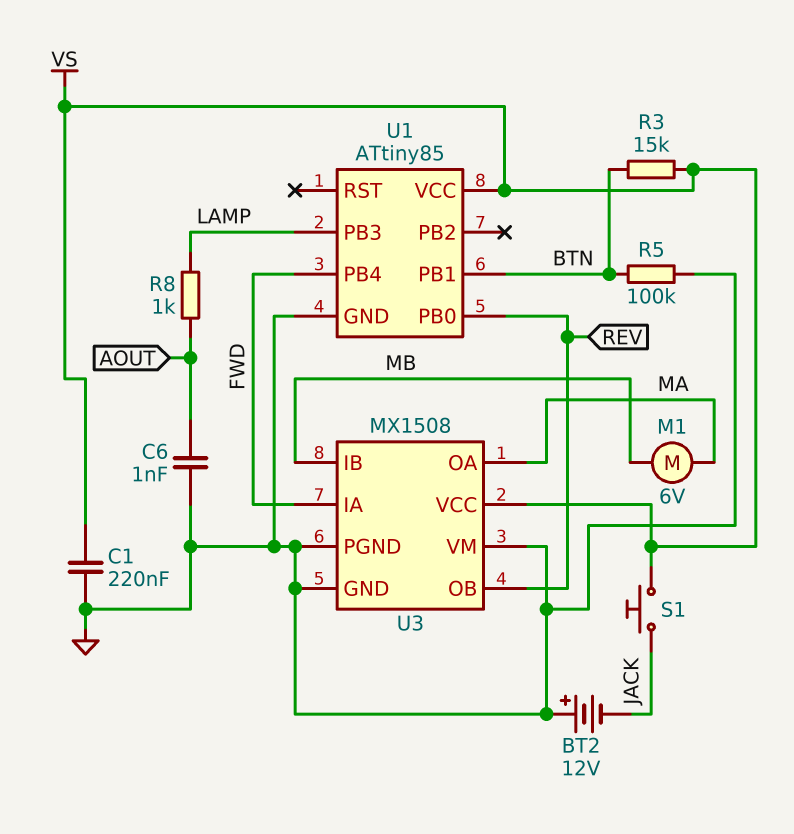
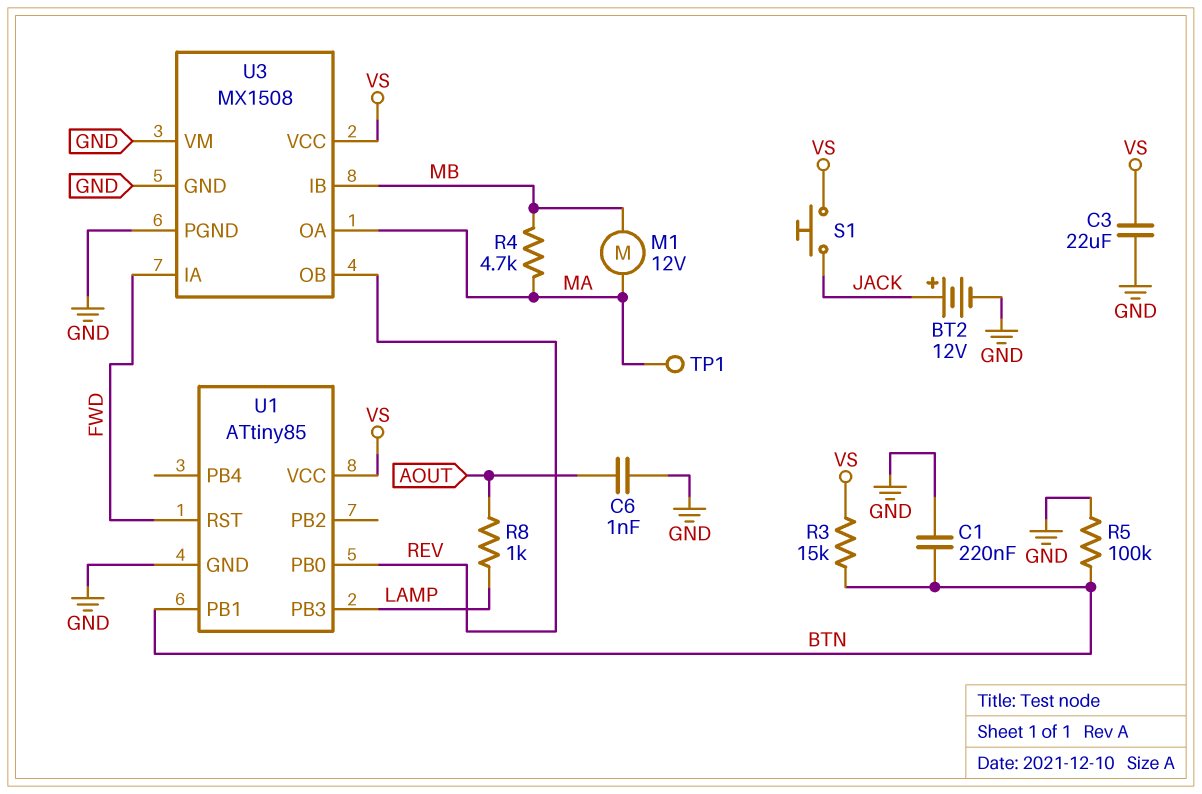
BT2: 12V (plus GND, minus JACK) -> 12V (plus JACK, minus GND)
C1: 220nF (GND, VS) -> 220nF (BTN, GND)
C3: none -> 22uF (GND, VS)
M1: motor 6V (MA, MB) -> motor 12V (MA, MB)
R4: none -> 4.7k (MA, MB)
TP1: none -> test point (MA)
U1 pin PB4: FWD -> none
U1 pin RST: none -> FWD

